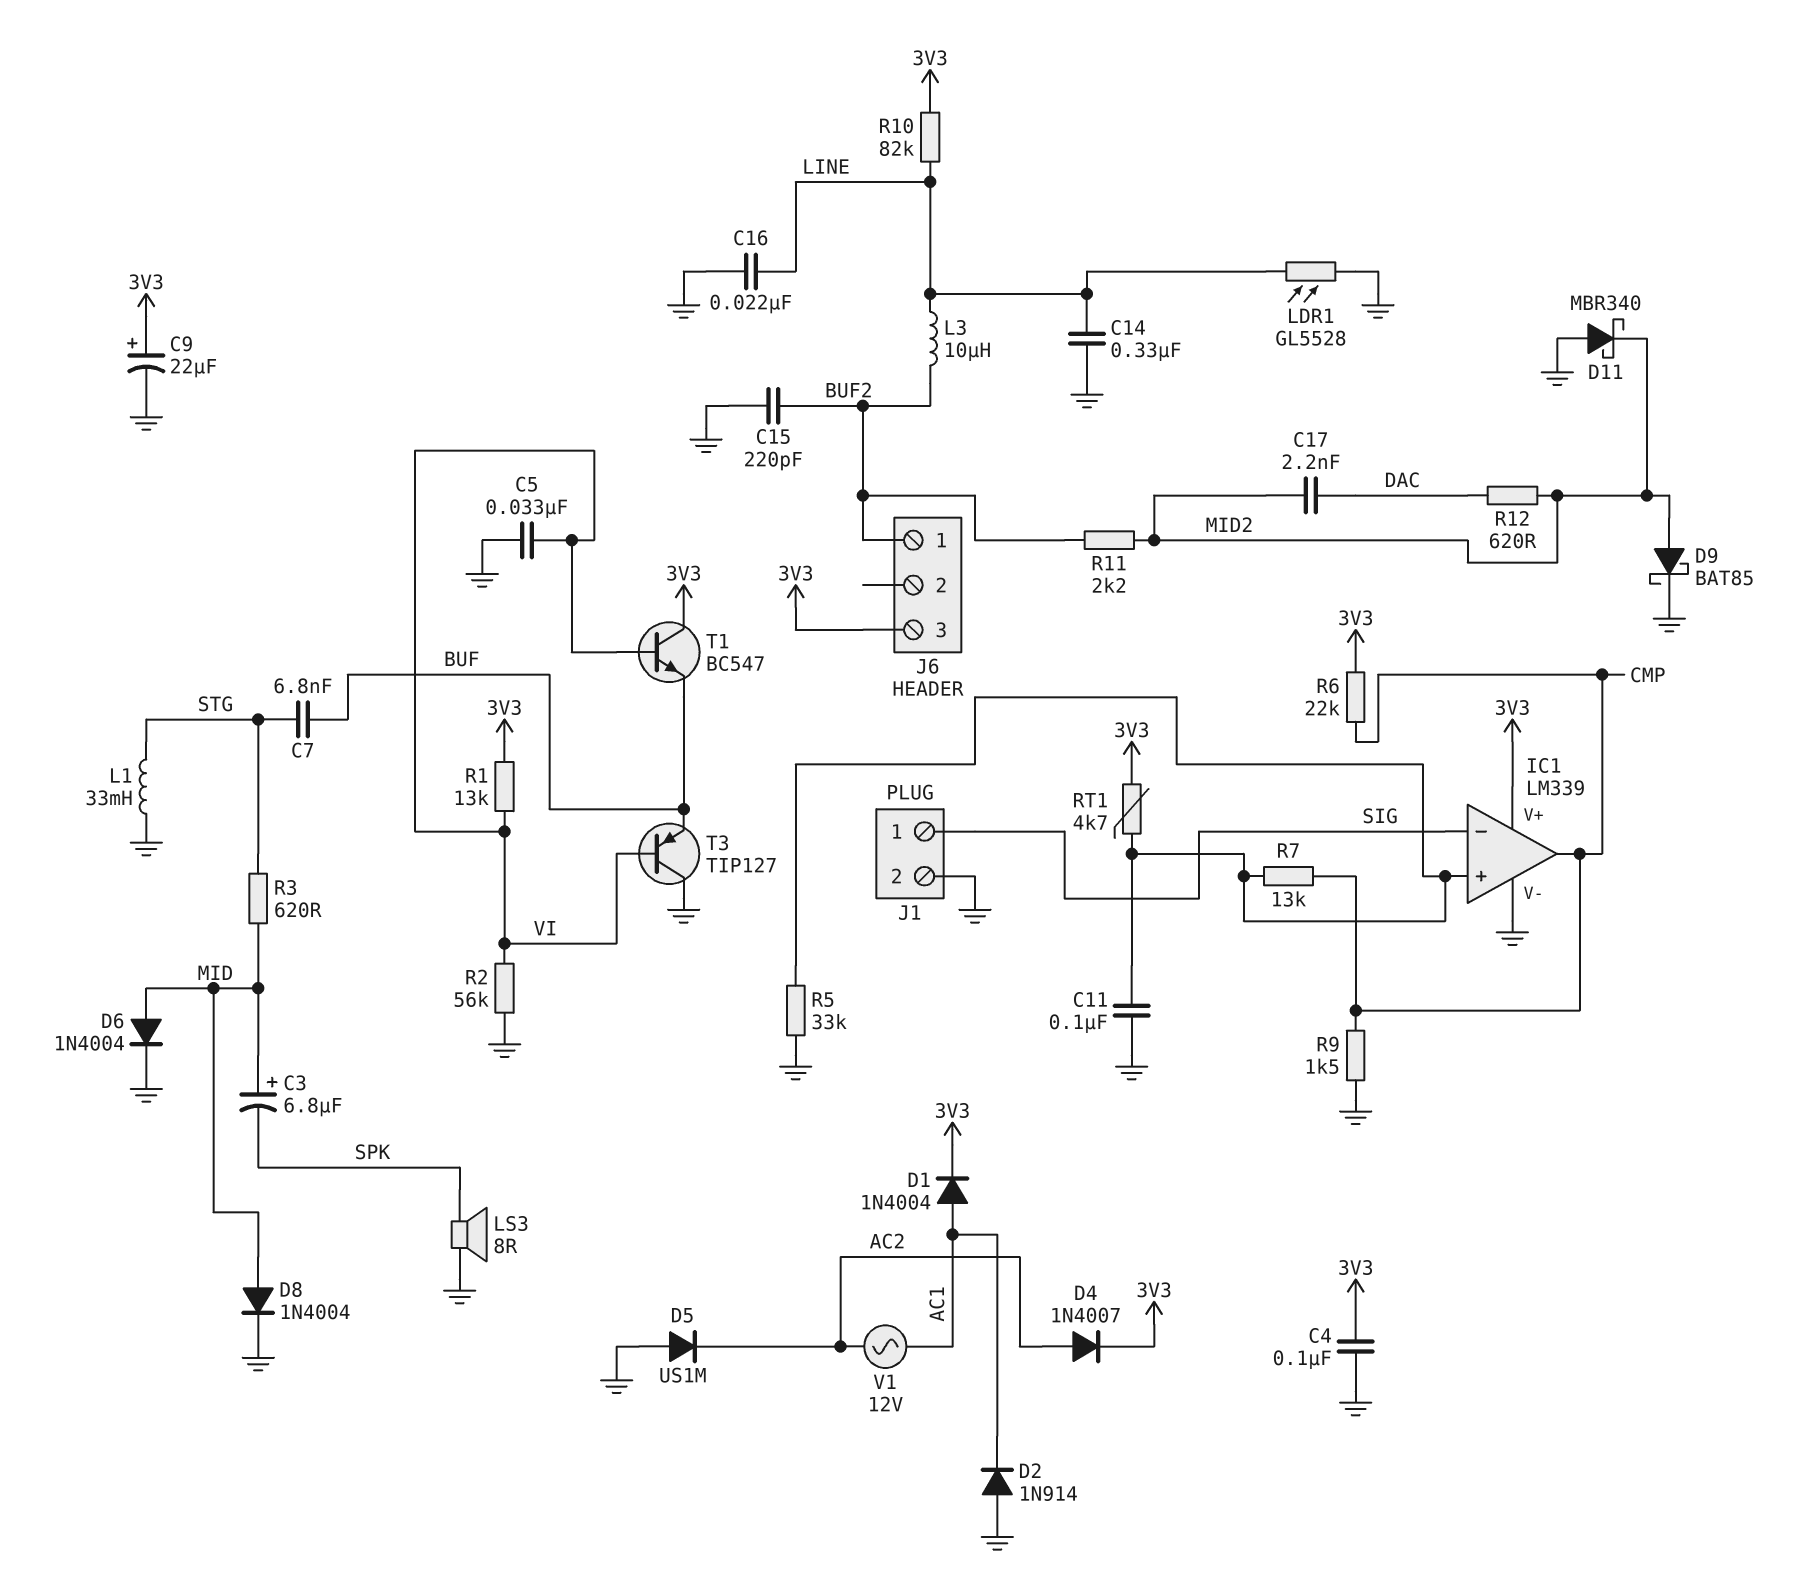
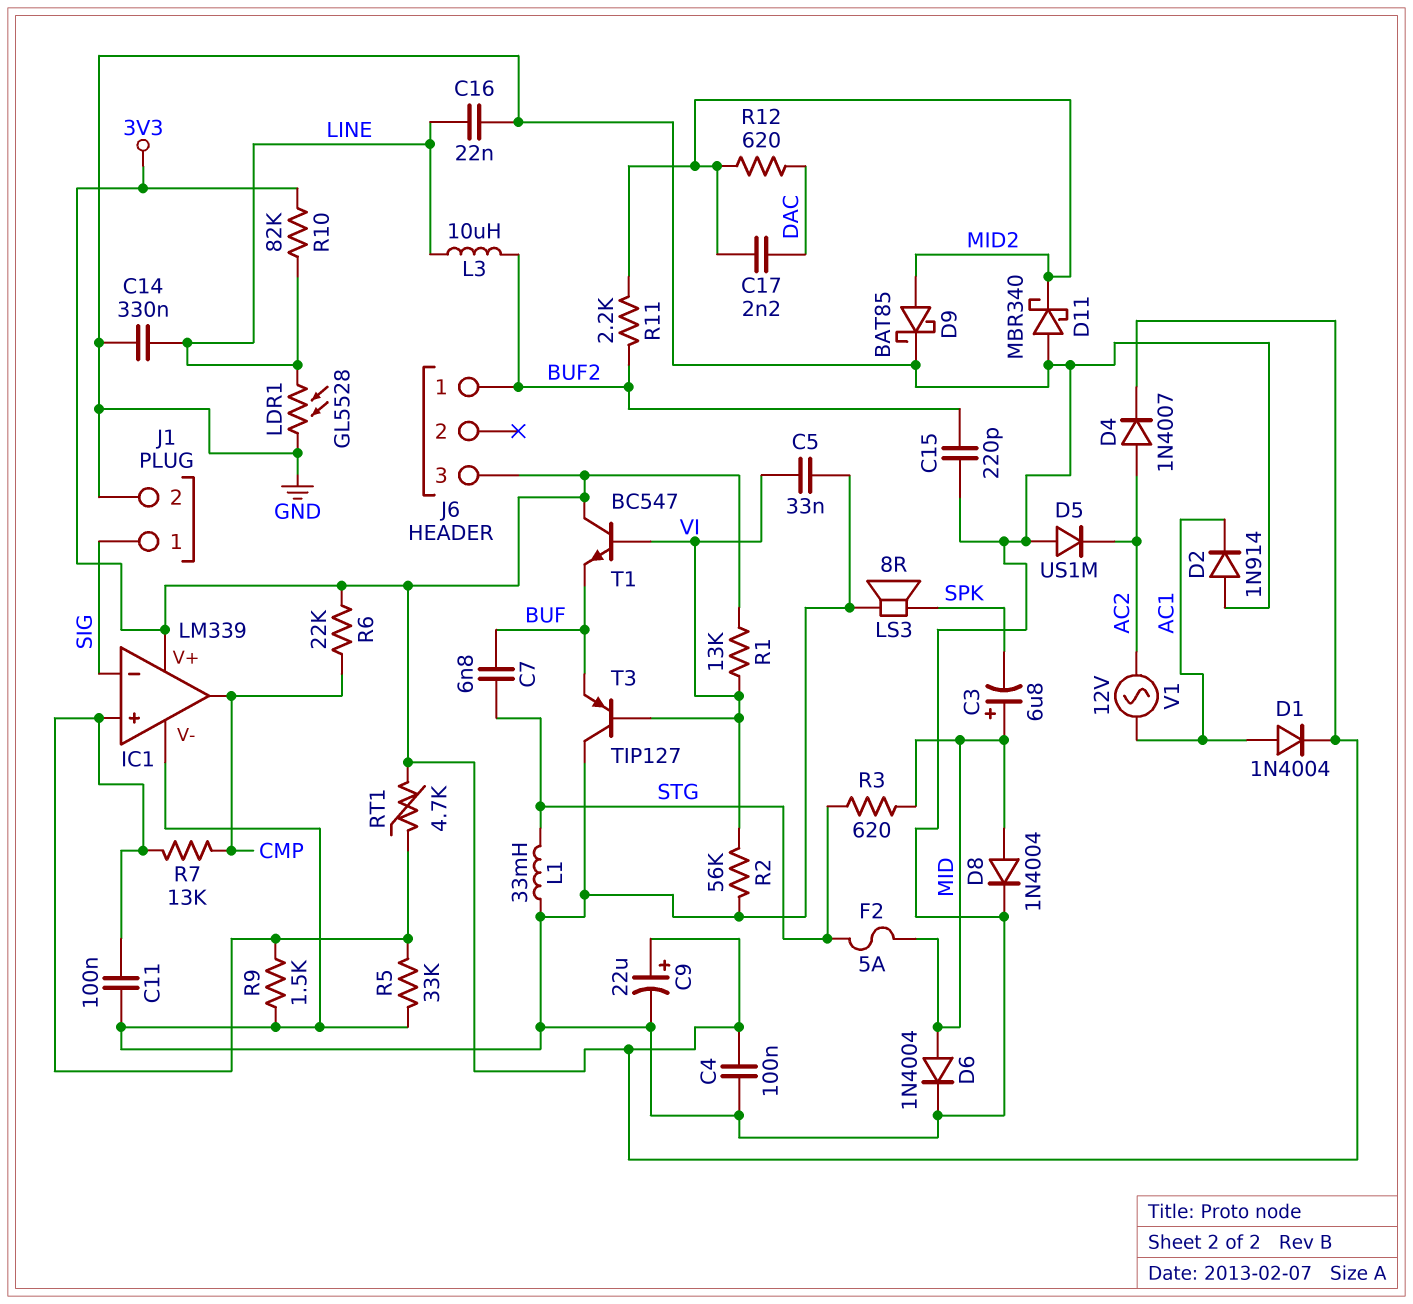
F2: none -> 5A (MID, STG)
R9: 1.5k (CMP, GND) -> 1.5k (GND, IC1/in+)

